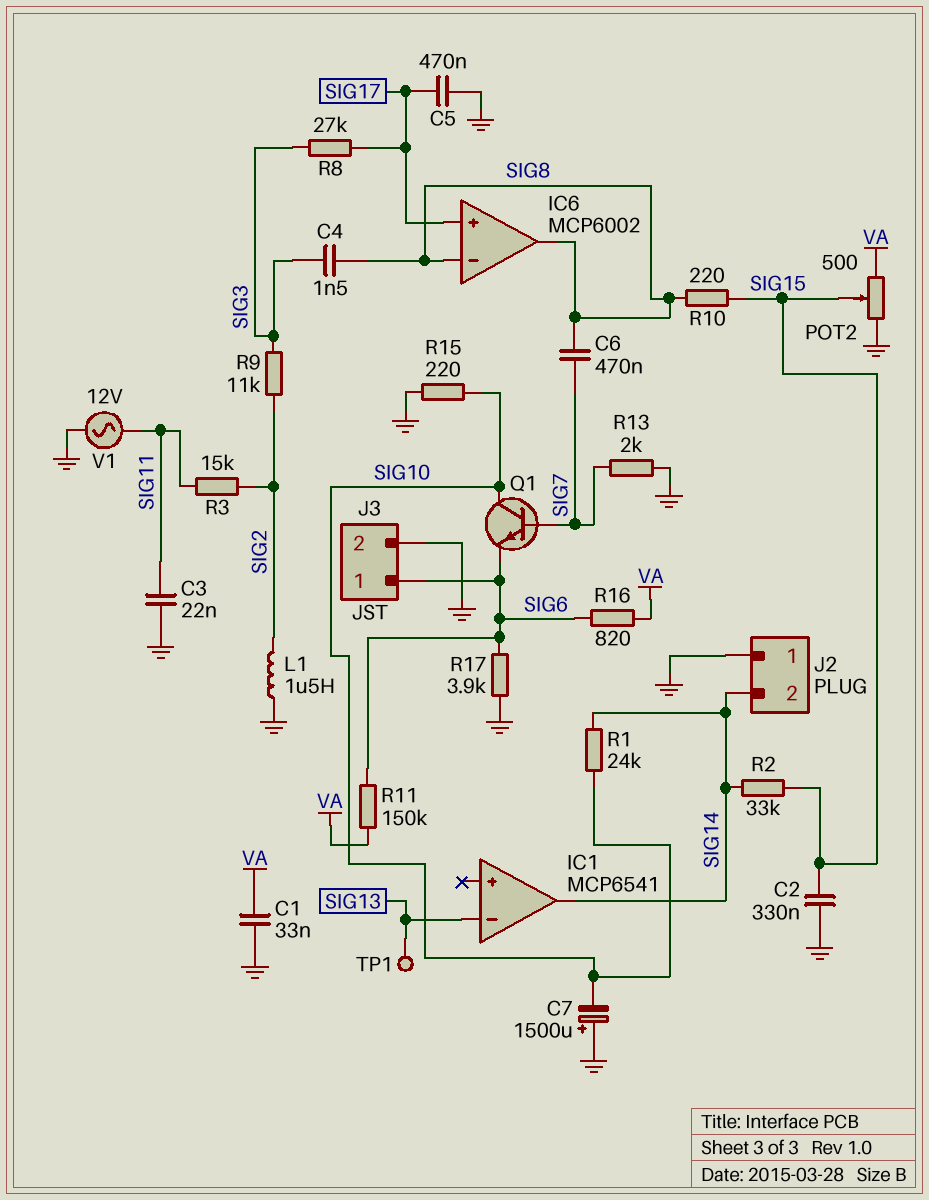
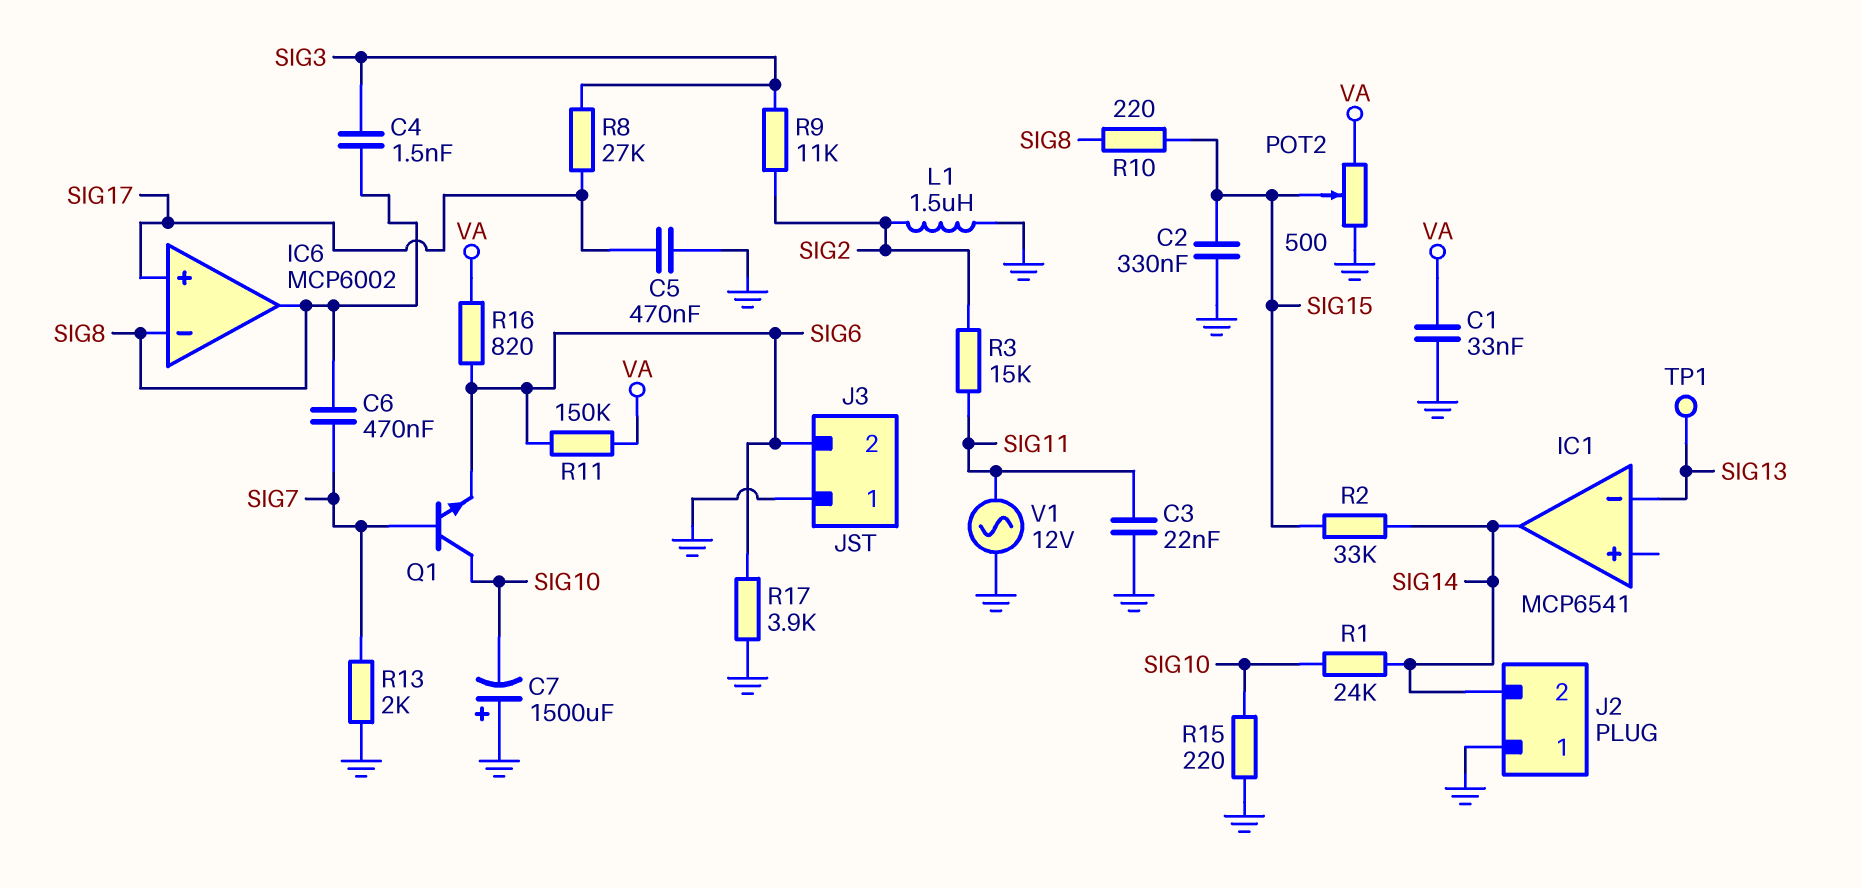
J3 pin 1: SIG6 -> GND
J3 pin 2: GND -> SIG6

